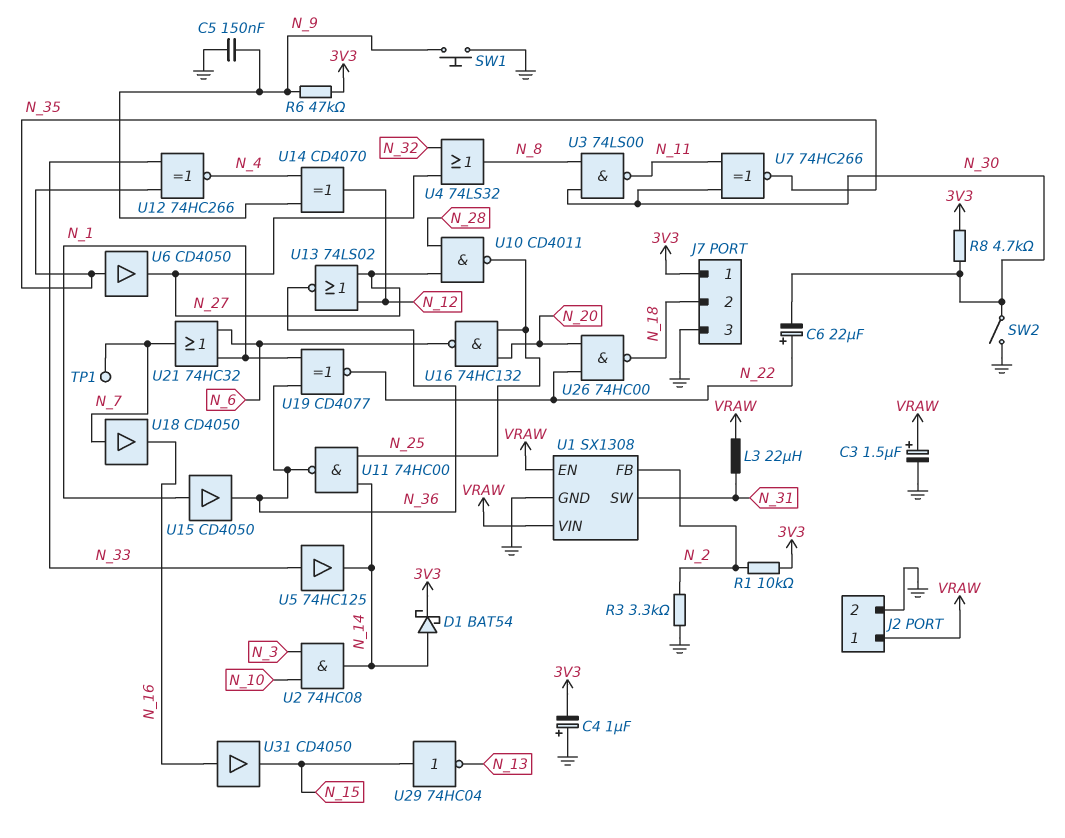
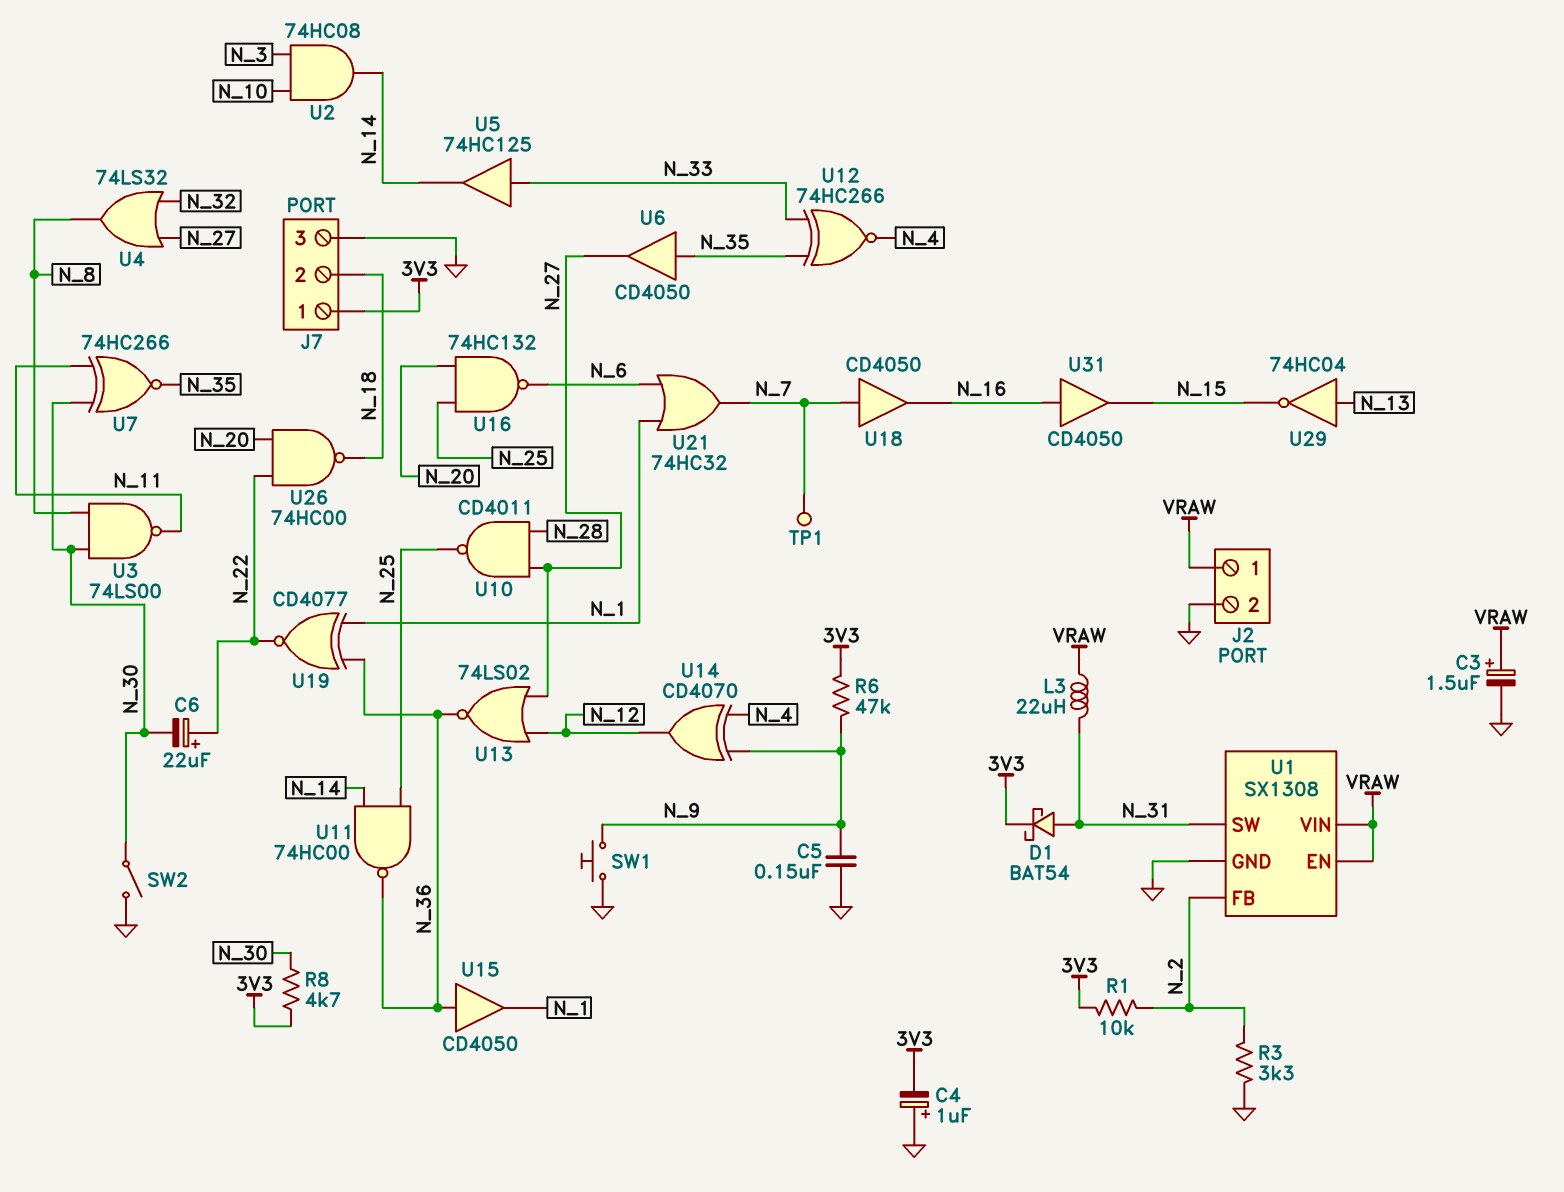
D1: schottky BAT54 (A N_14, K 3V3) -> schottky BAT54 (A N_31, K 3V3)
U15: buffer CD4050 (in N_1, out N_36) -> buffer CD4050 (in N_36, out N_1)
U29: NOT 74HC04 (in N_15, out N_13) -> NOT 74HC04 (in N_13, out N_15)

